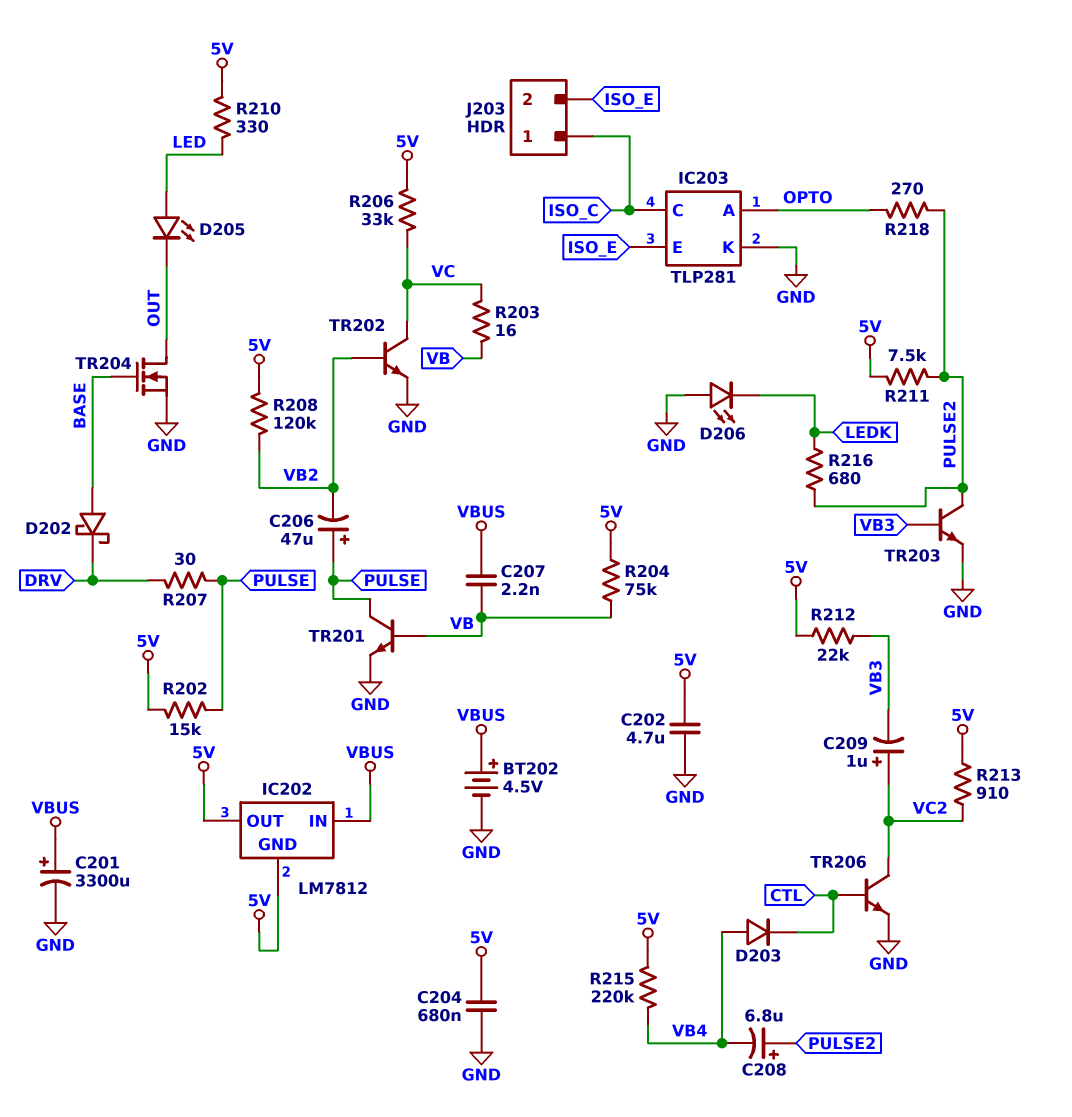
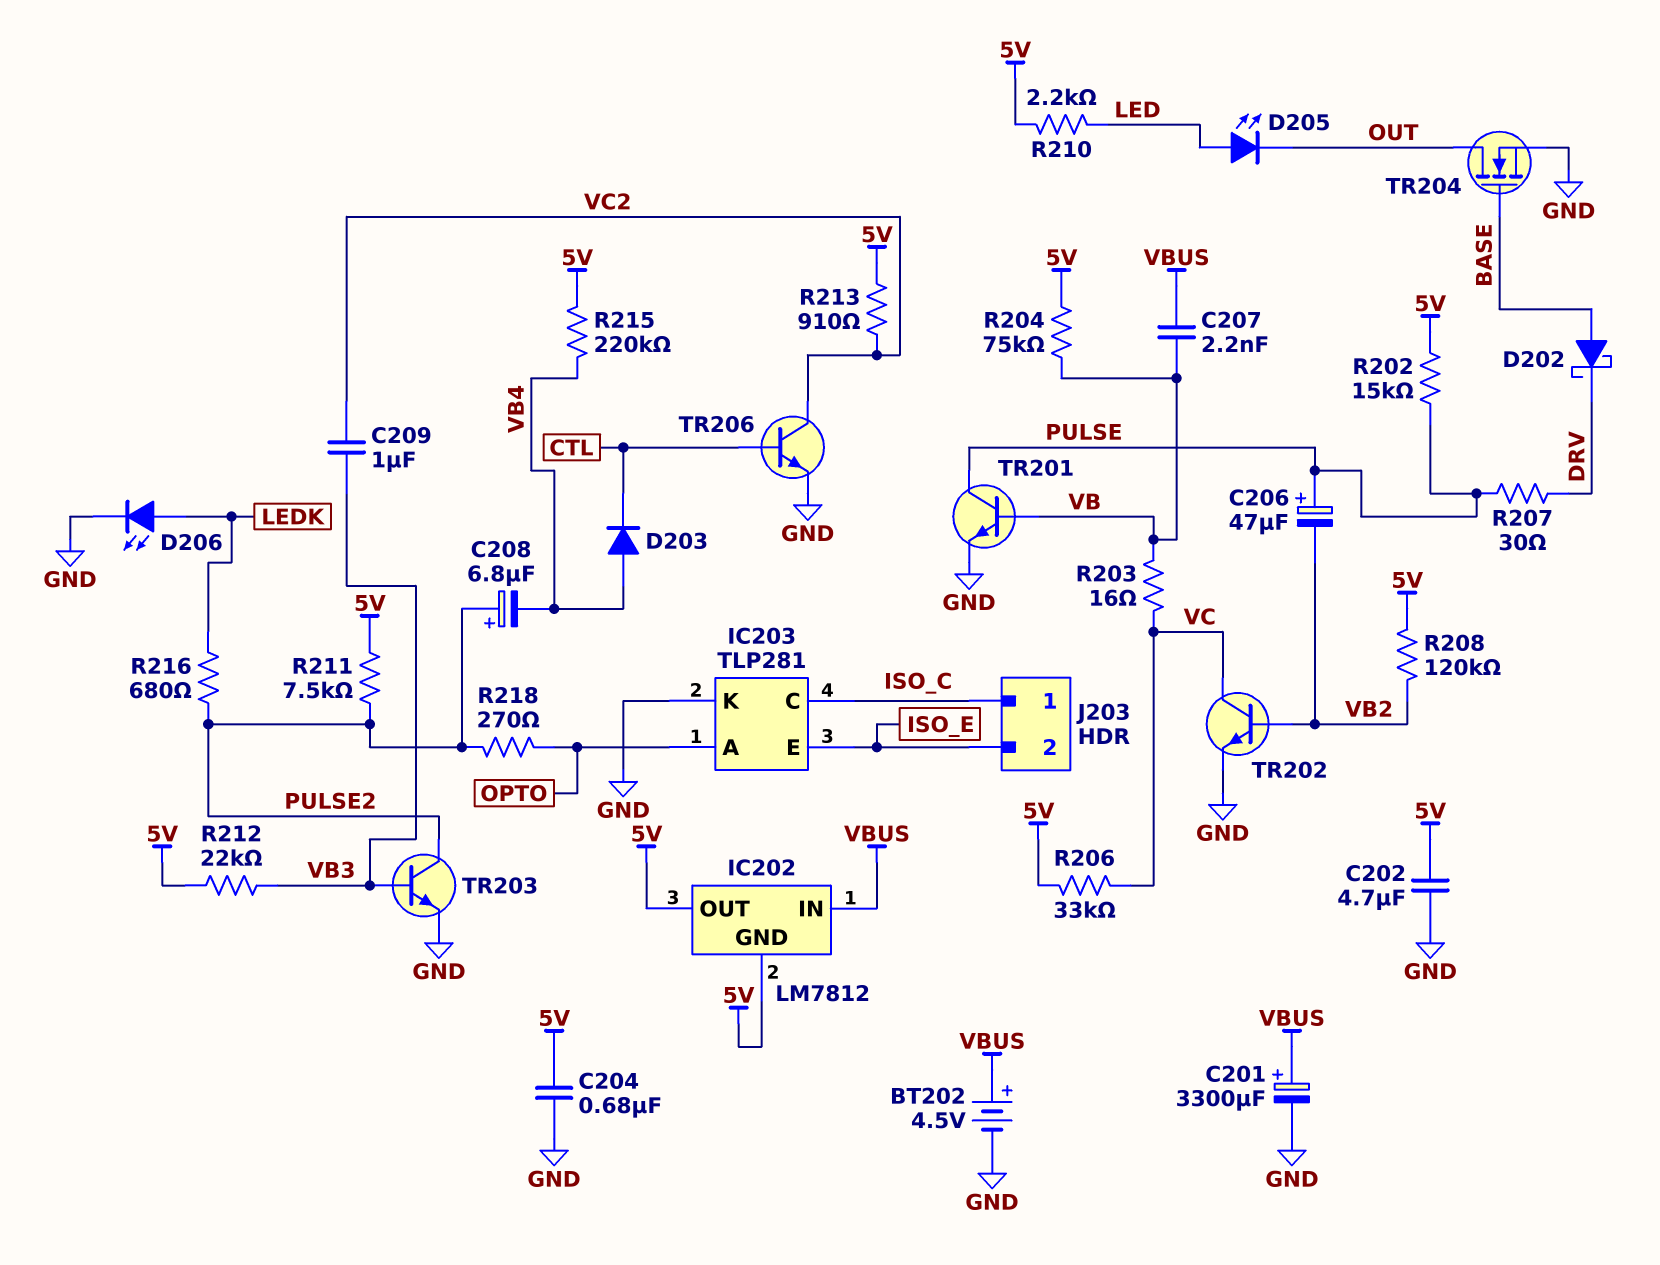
C209: 1uF (plus VC2, minus VB3) -> 1uF (VB3, VC2)
D206: LED (A GND, K LEDK) -> LED (A LEDK, K GND)
R210: 330 (5V, LED) -> 2.2k (5V, LED)

